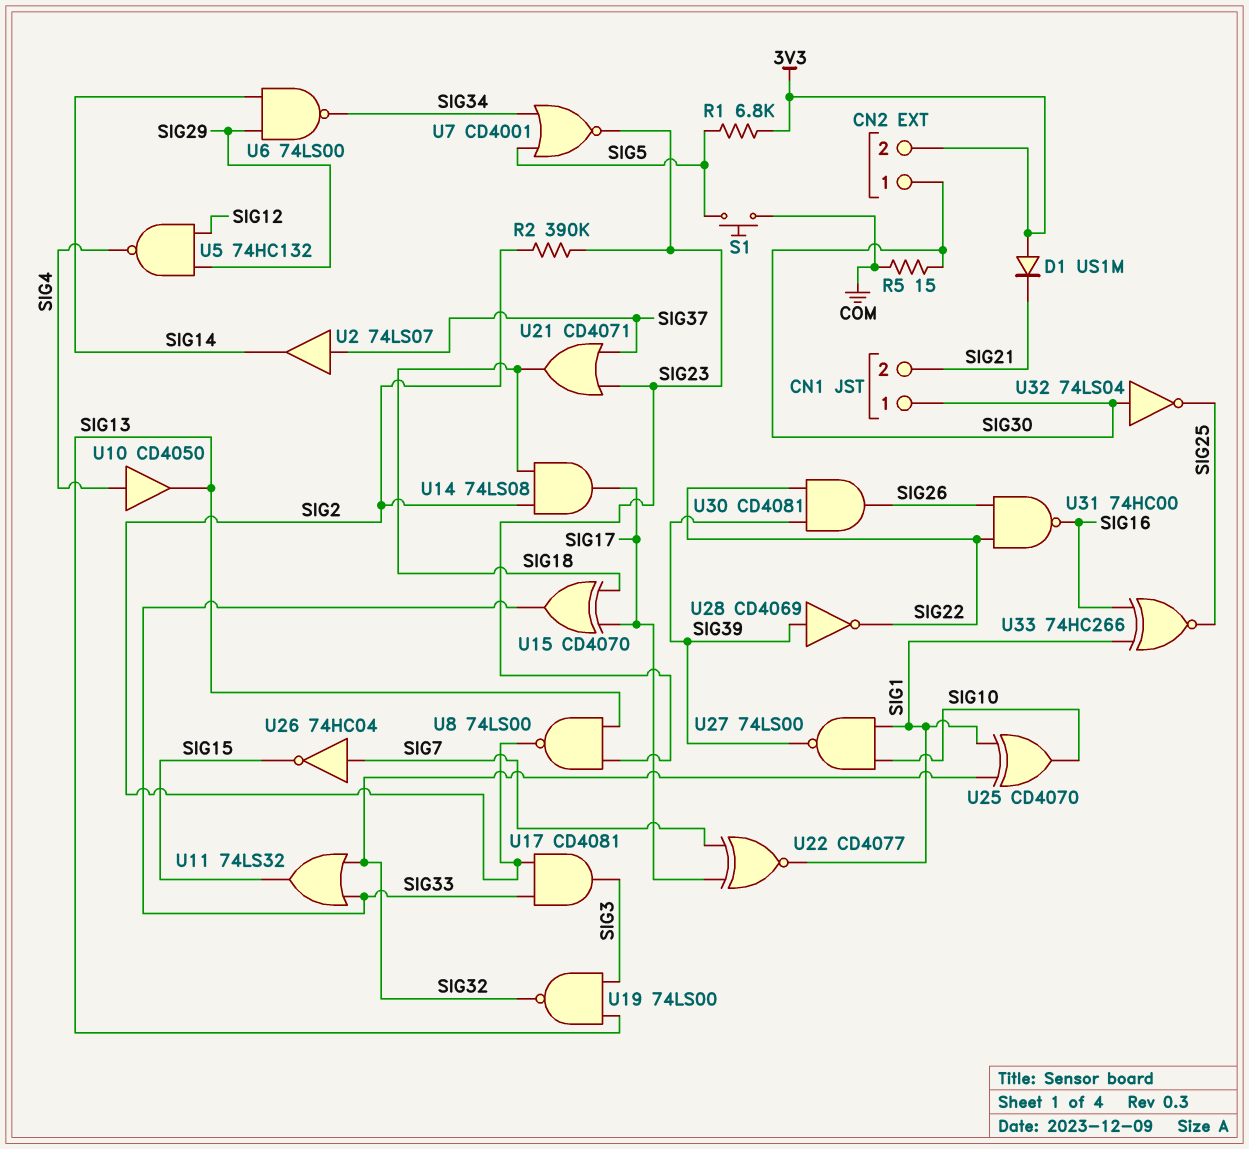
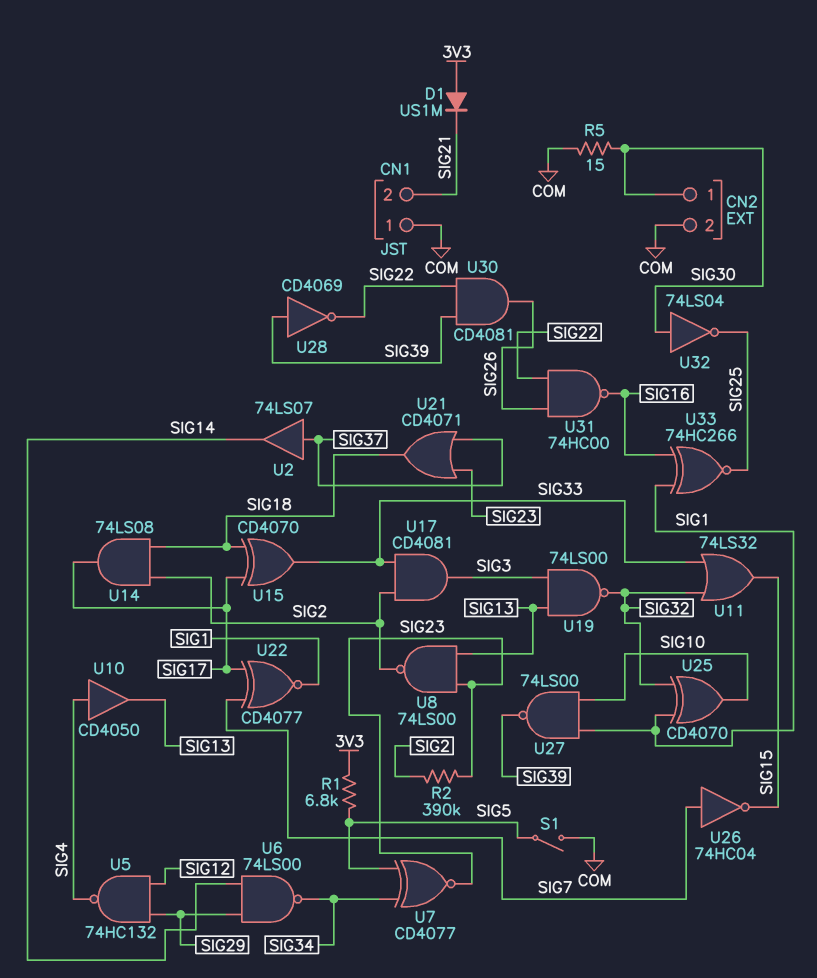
CN1 pin 1: SIG30 -> COM
CN2 pin 2: 3V3 -> COM
S1: button (COM, SIG5) -> switch (COM, SIG5)
U7: NOR CD4001 (in SIG5, in SIG34, out SIG23) -> XNOR CD4077 (in SIG5, in SIG34, out SIG23)

